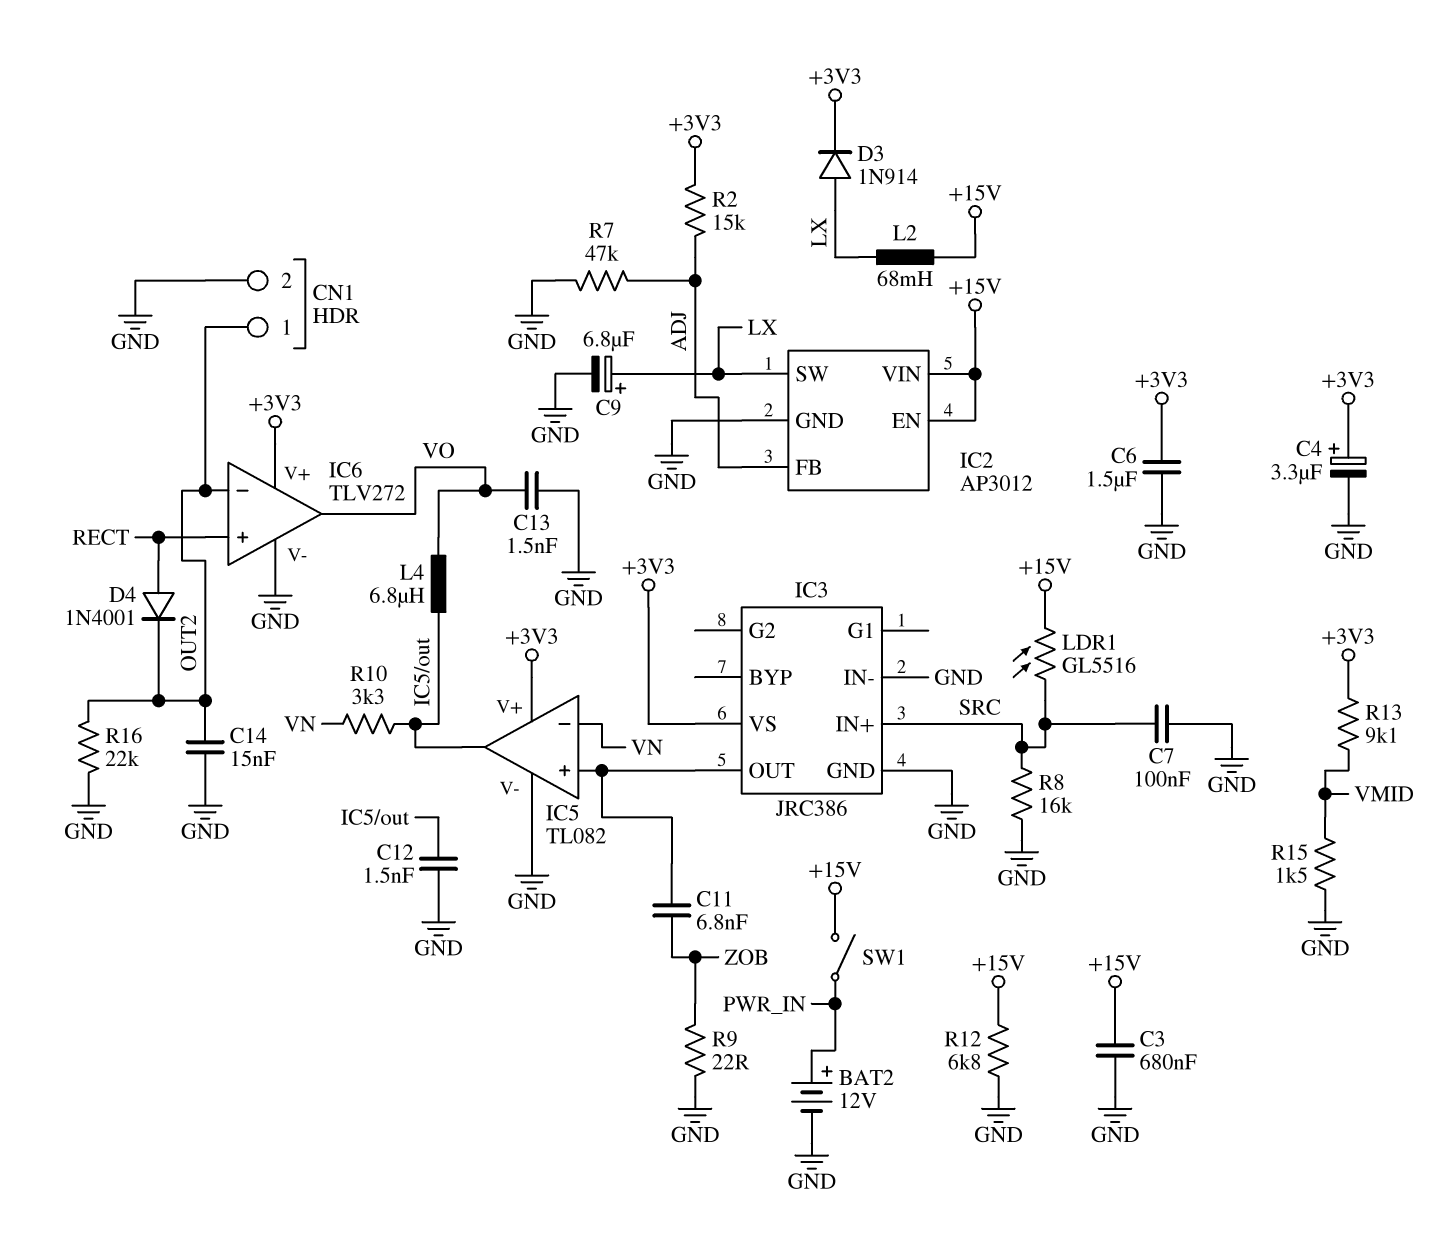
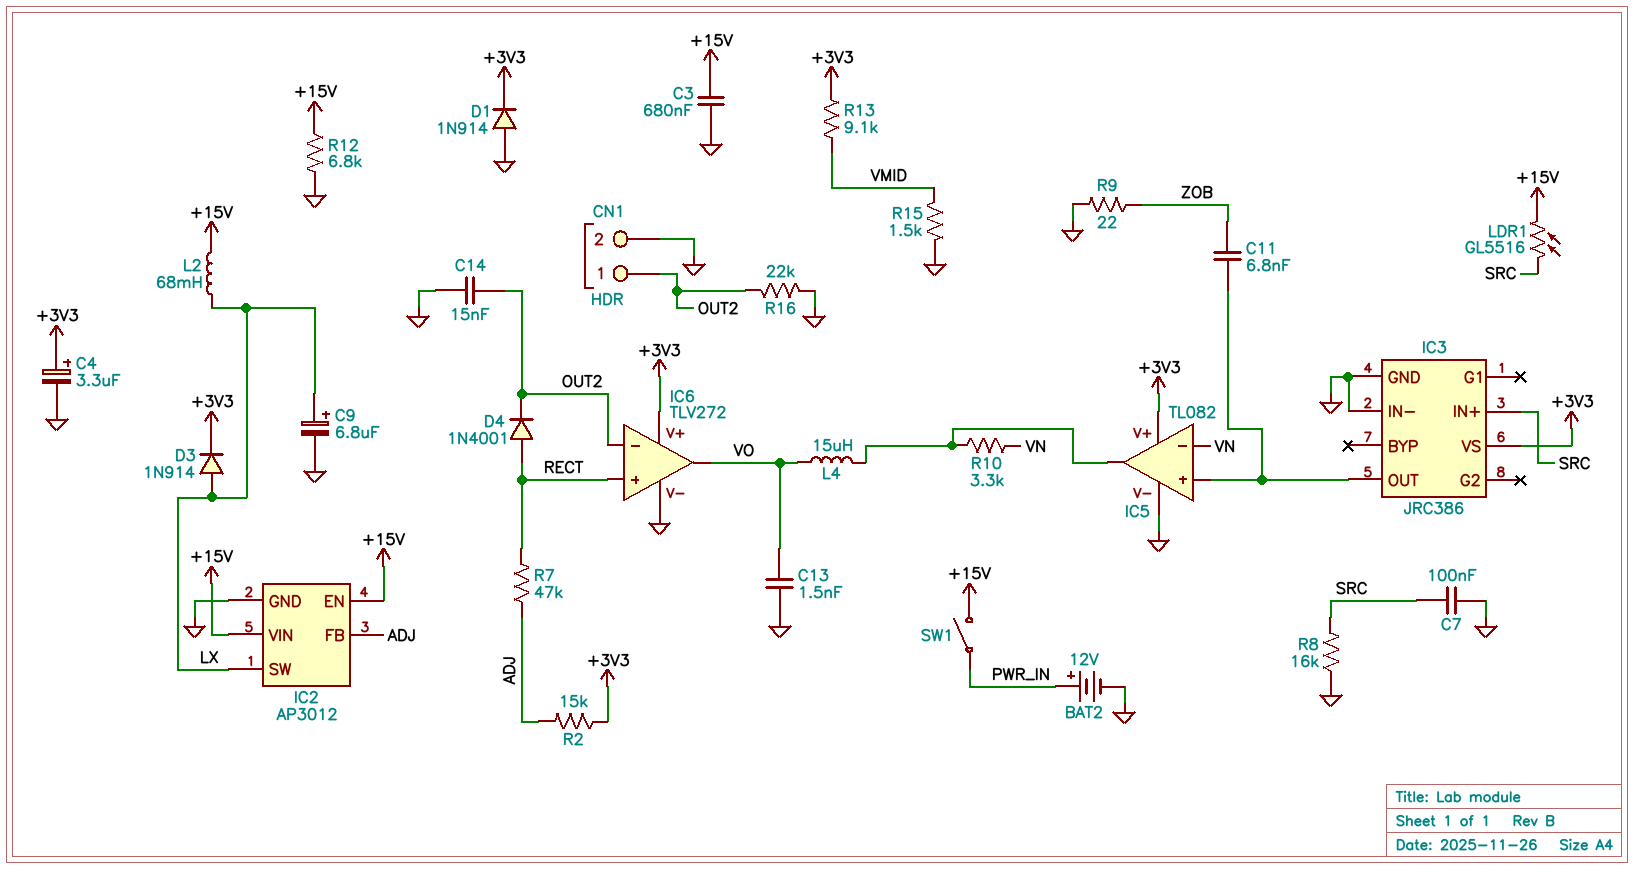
C6: 1.5uF (+3V3, GND) -> none
C12: 1.5nF (GND, IC5/out) -> none
D1: none -> diode 1N914 (A GND, K +3V3)
L4: 6.8uH (IC5/out, VO) -> 15uH (IC5/out, VO)
R7: 47k (ADJ, GND) -> 47k (ADJ, RECT)

